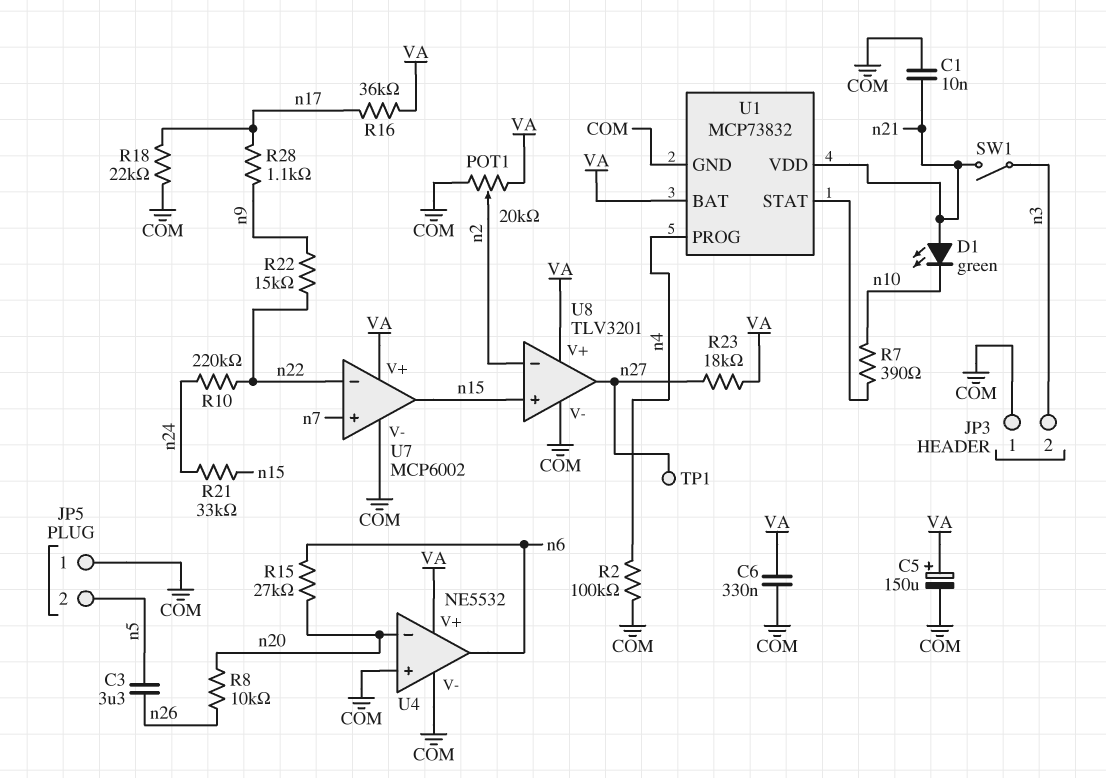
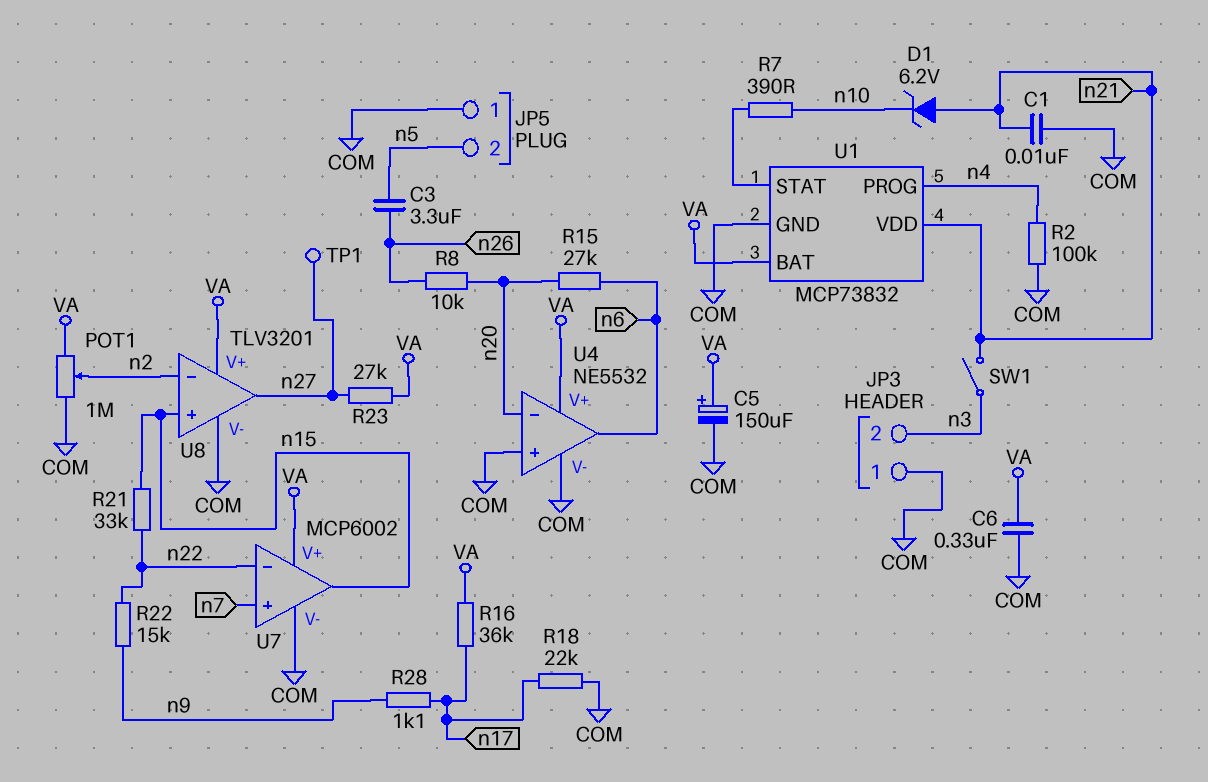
D1: LED green (A n21, K n10) -> zener 6.2V (A n21, K n10)
POT1: 20k (COM, VA, wiper n2) -> 1M (COM, VA, wiper n2)
R10: 220k (n22, n24) -> none
R21: 33k (n15, n24) -> 33k (n15, n22)
R23: 18k (VA, n27) -> 27k (VA, n27)

